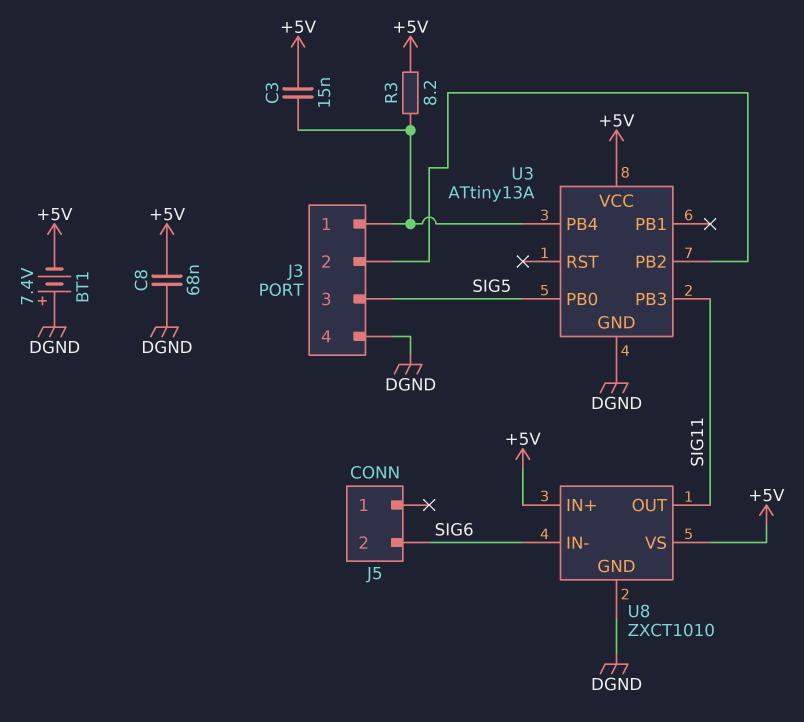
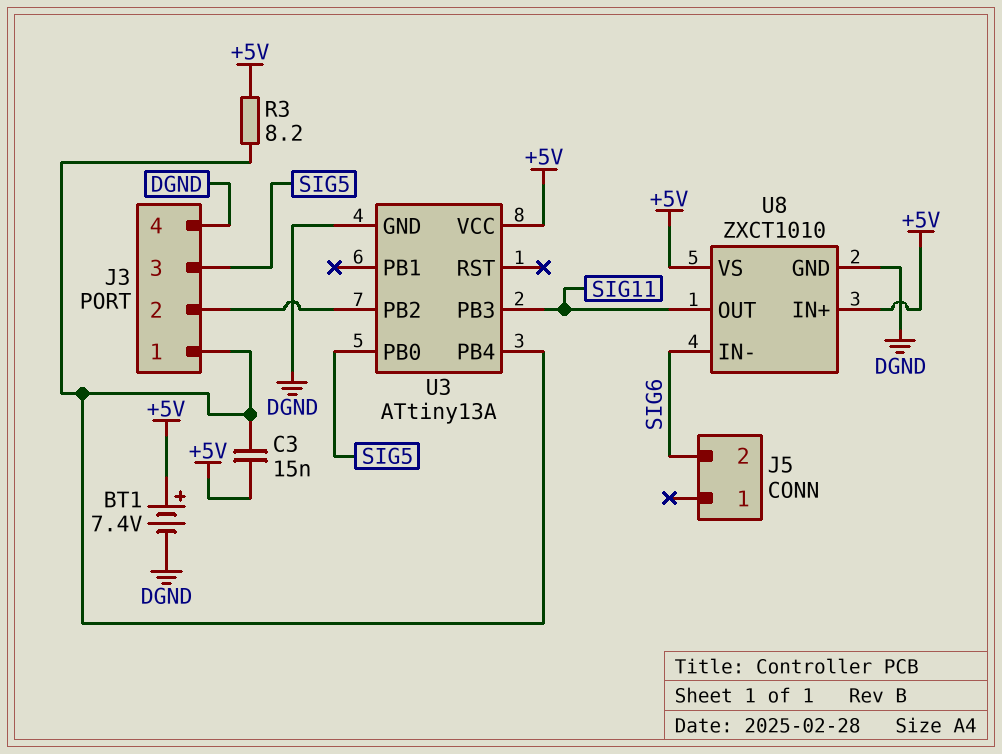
BT1: 7.4V (plus DGND, minus +5V) -> 7.4V (plus +5V, minus DGND)
C8: 68nF (+5V, DGND) -> none

